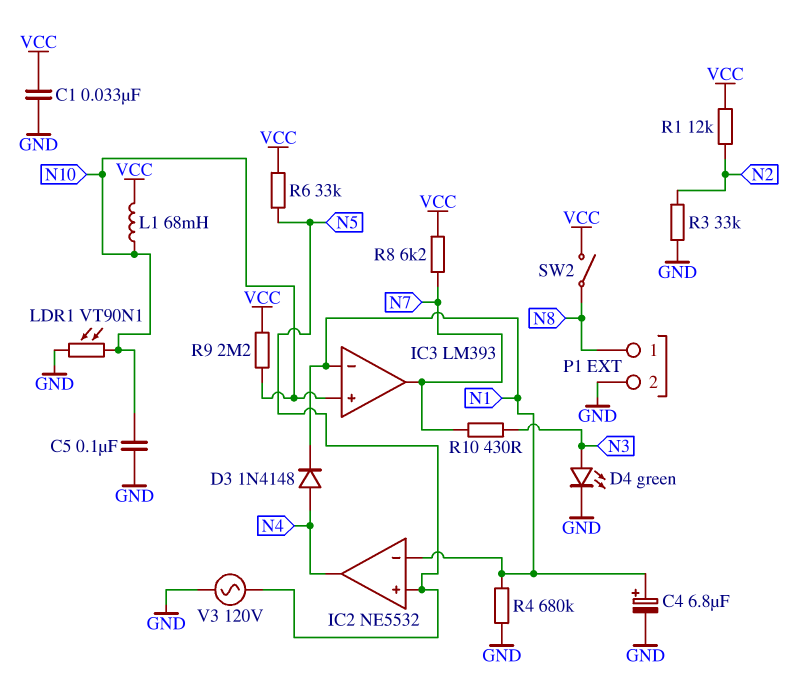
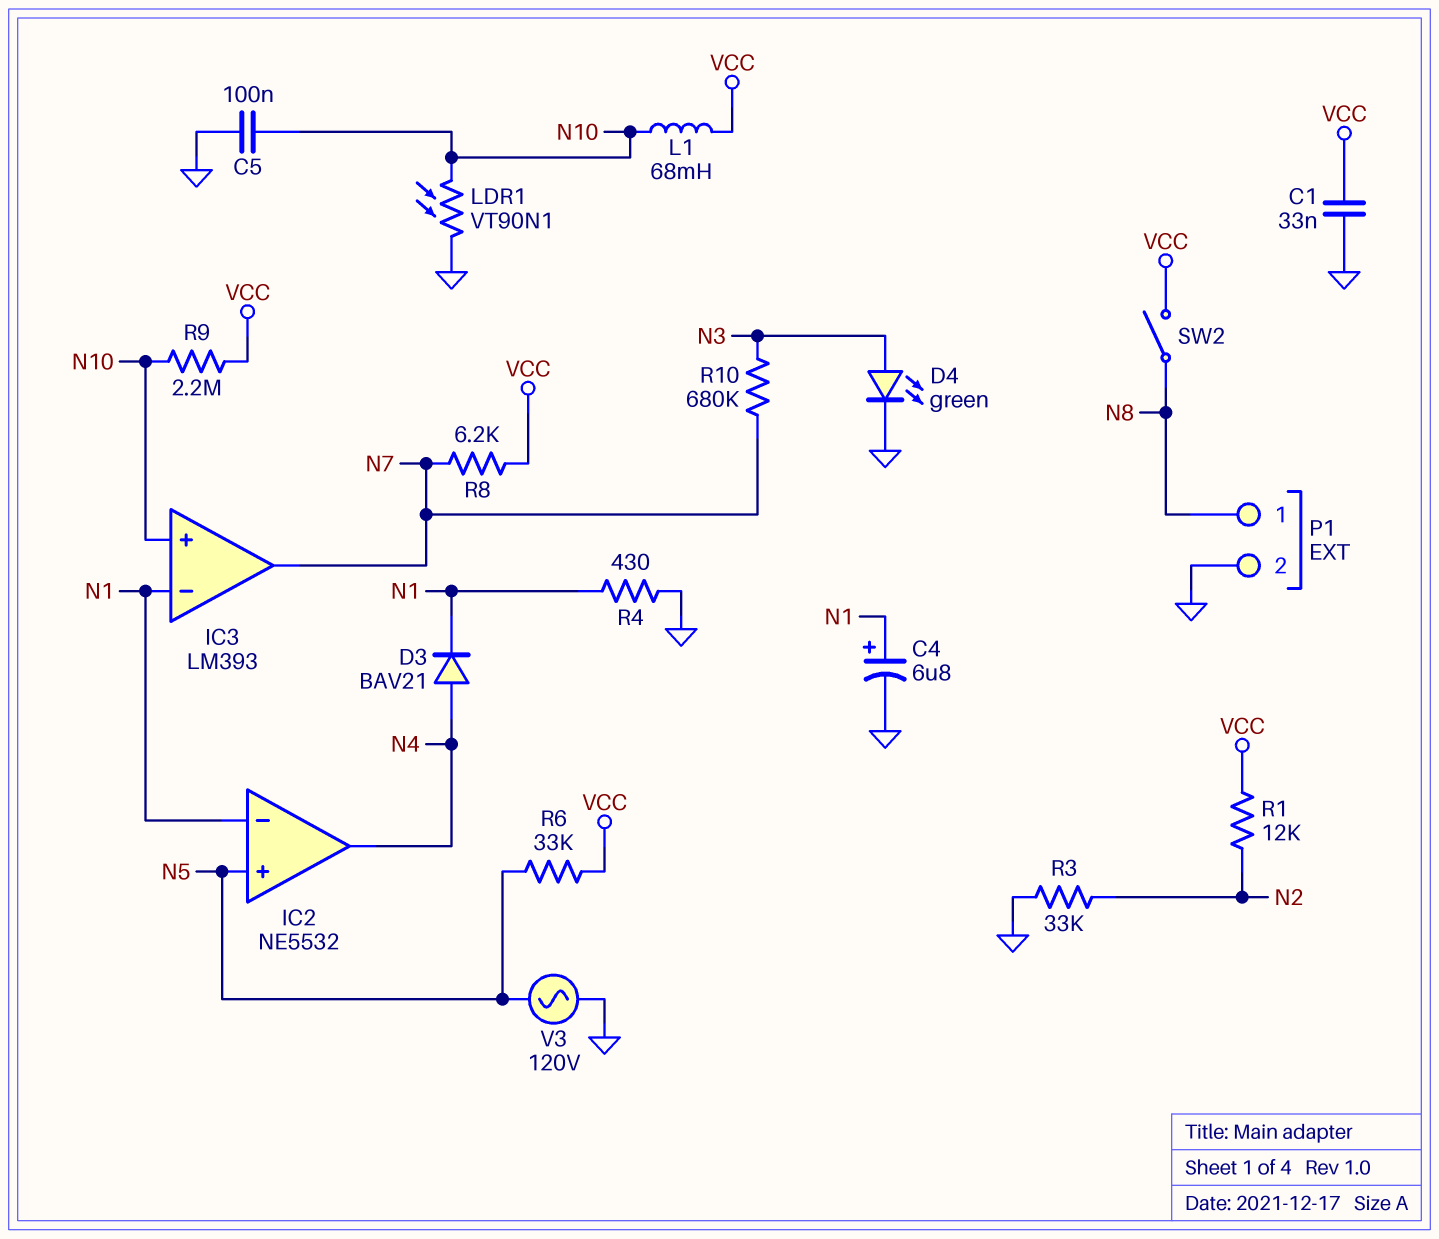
D3: diode 1N4148 (A N4, K N1) -> diode BAV21 (A N4, K N1)
R4: 680k (GND, N1) -> 430 (GND, N1)
R10: 430 (N3, N7) -> 680k (N3, N7)

